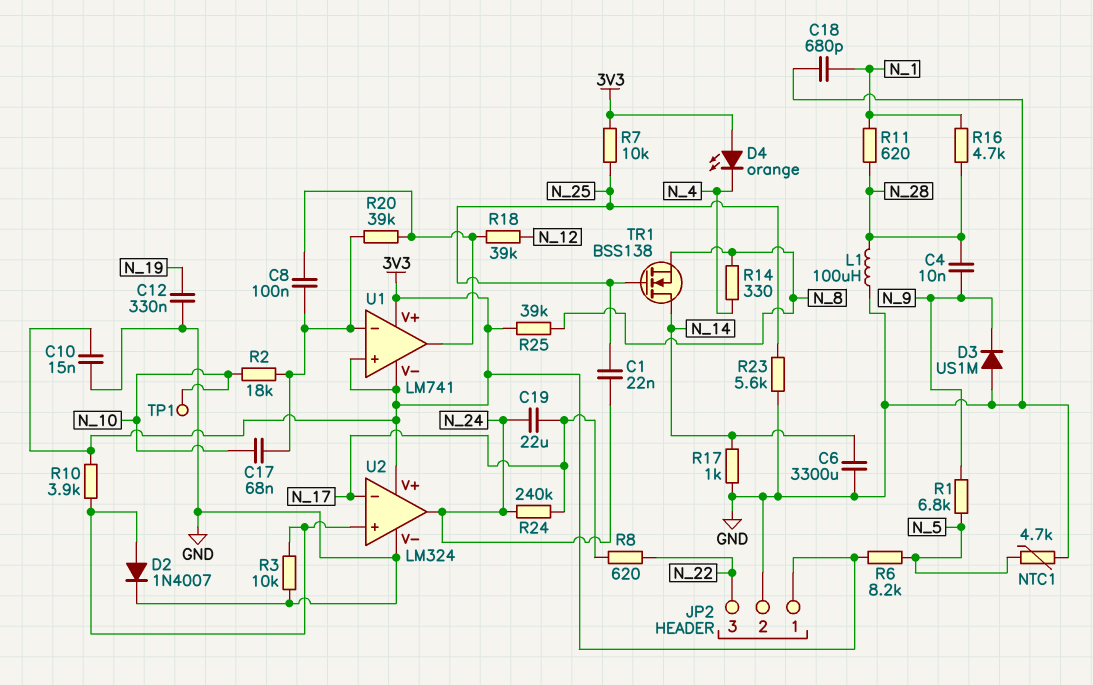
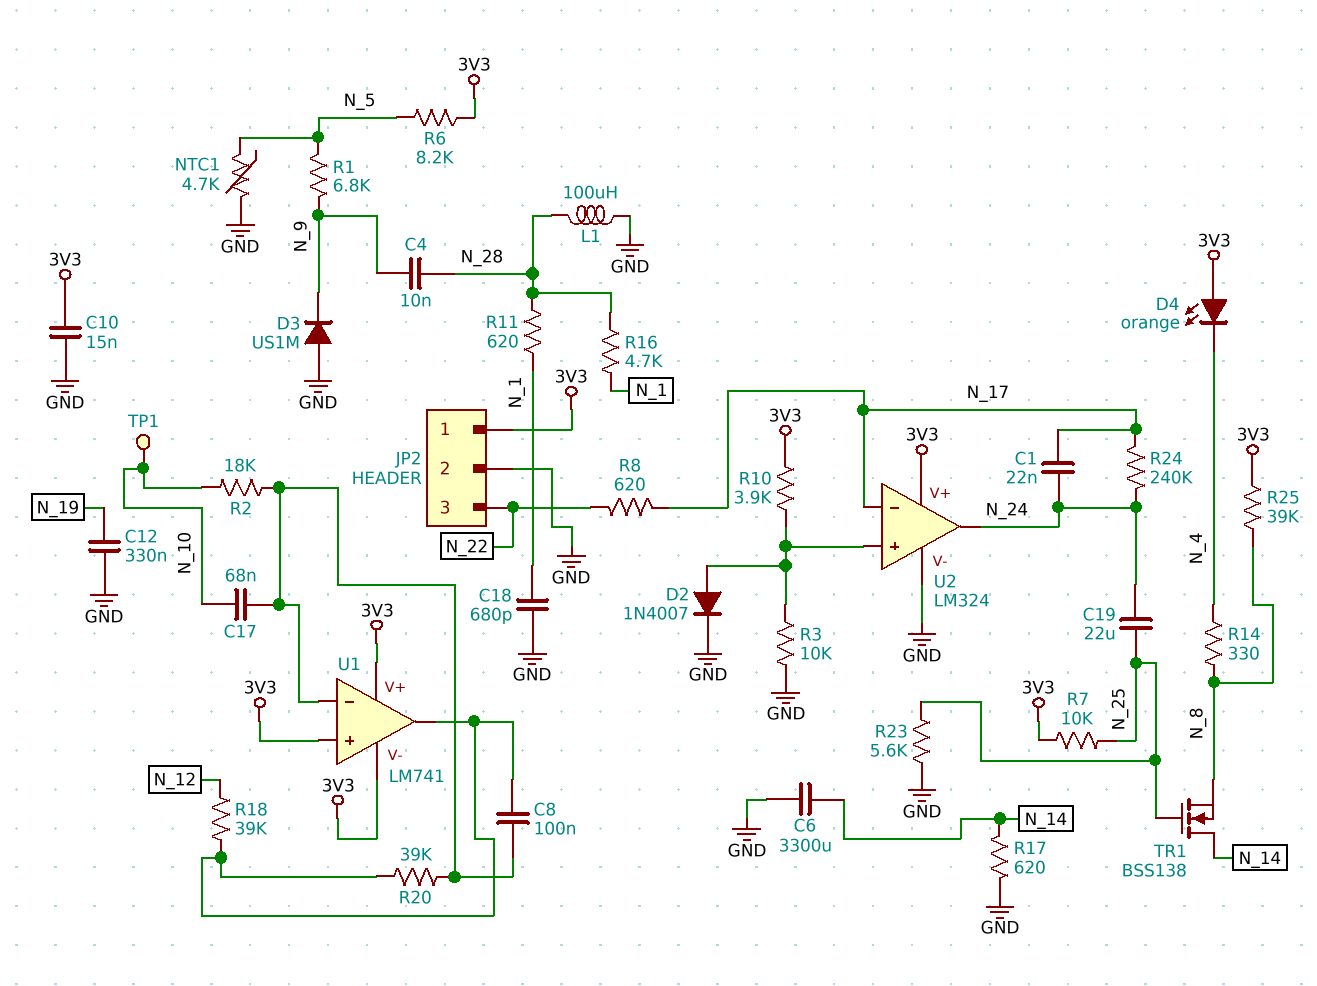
C1: 22nF (N_24, N_25) -> 22nF (N_17, N_24)
C19: 22uF (N_17, N_24) -> 22uF (N_24, N_25)
R17: 1k (GND, N_14) -> 620 (GND, N_14)

